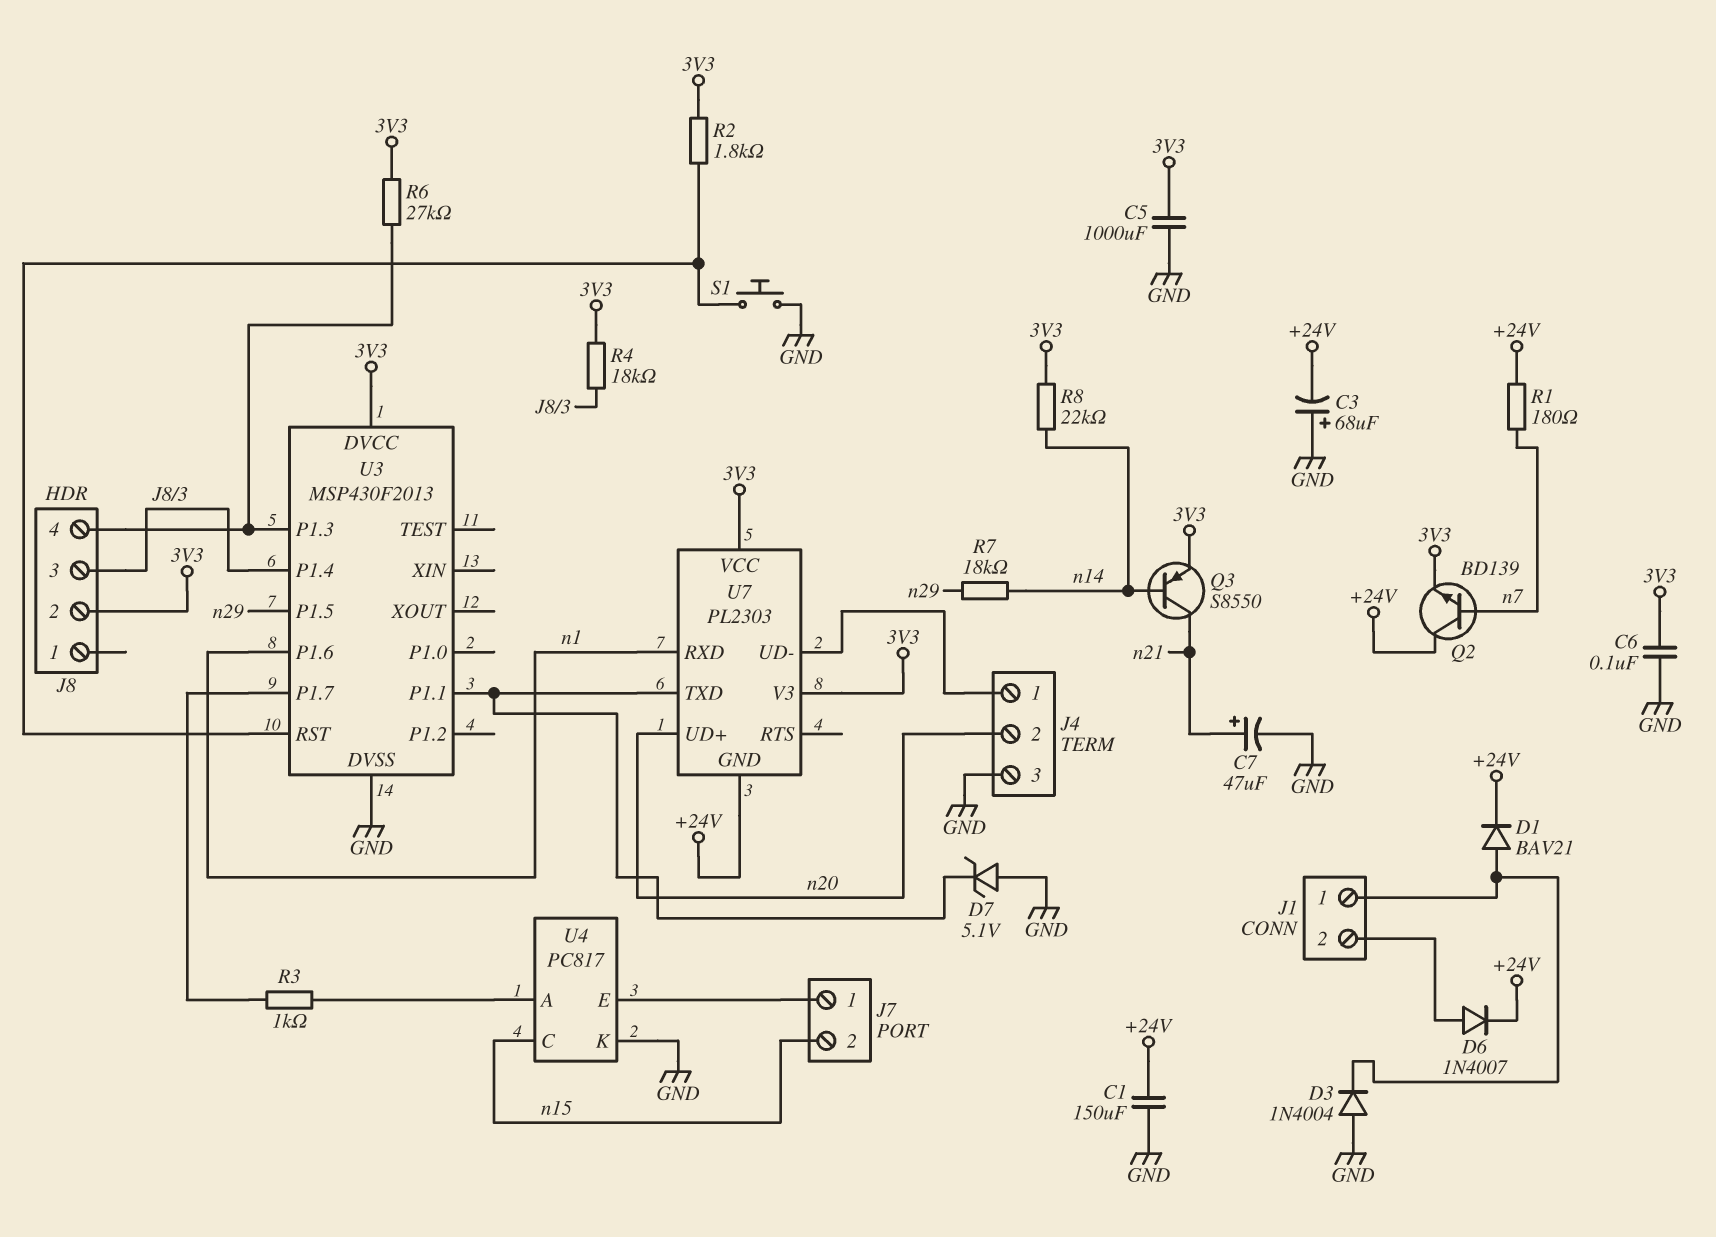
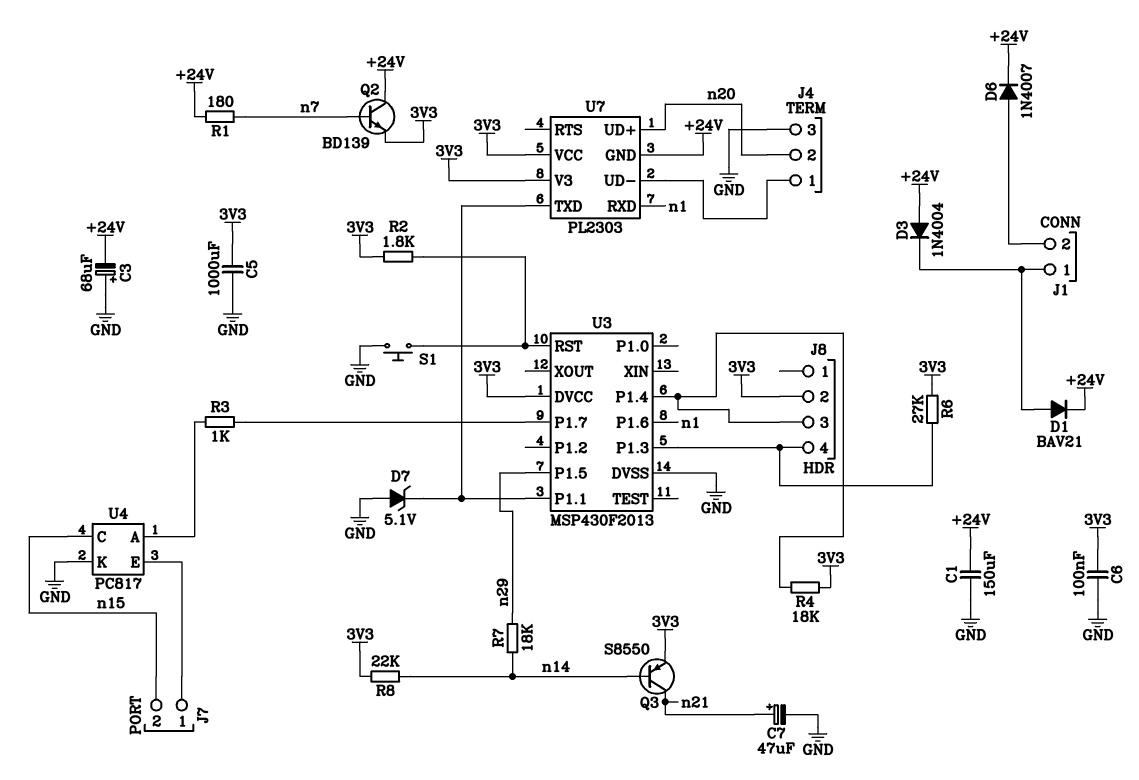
D3: diode 1N4004 (A GND, K J1/1) -> diode 1N4004 (A +24V, K J1/1)

